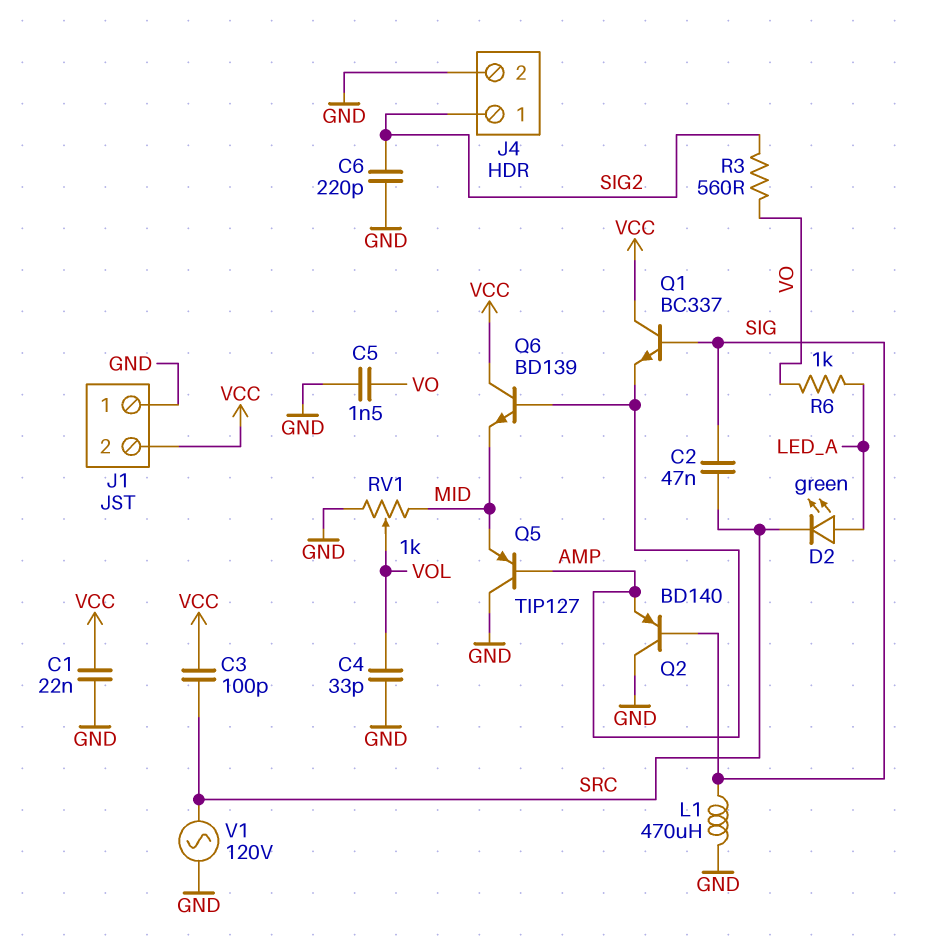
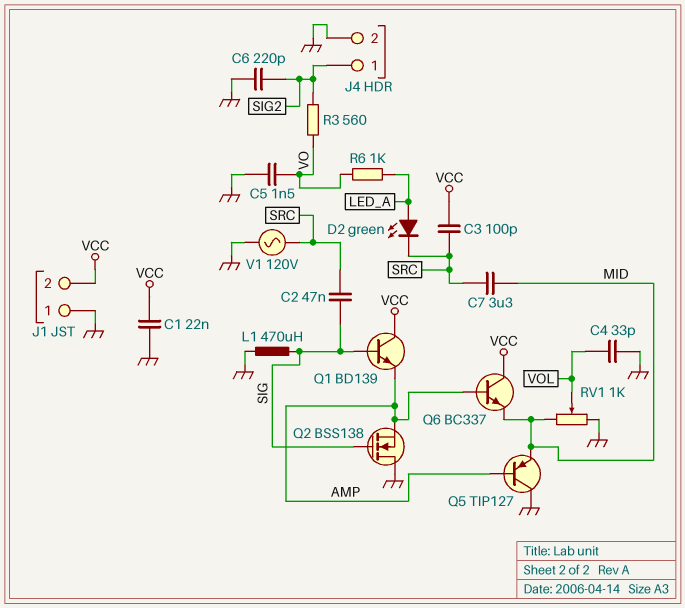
C7: none -> 3.3uF (MID, SRC)
Q1: NPN BC337 (B SIG, C VCC, E AMP) -> NPN BD139 (B SIG, C VCC, E AMP)
Q2: PNP BD140 (B SIG, C GND, E AMP) -> NMOS BSS138 (G SIG, D GND, S AMP)
Q6: NPN BD139 (B AMP, C VCC, E MID) -> NPN BC337 (B AMP, C VCC, E MID)

